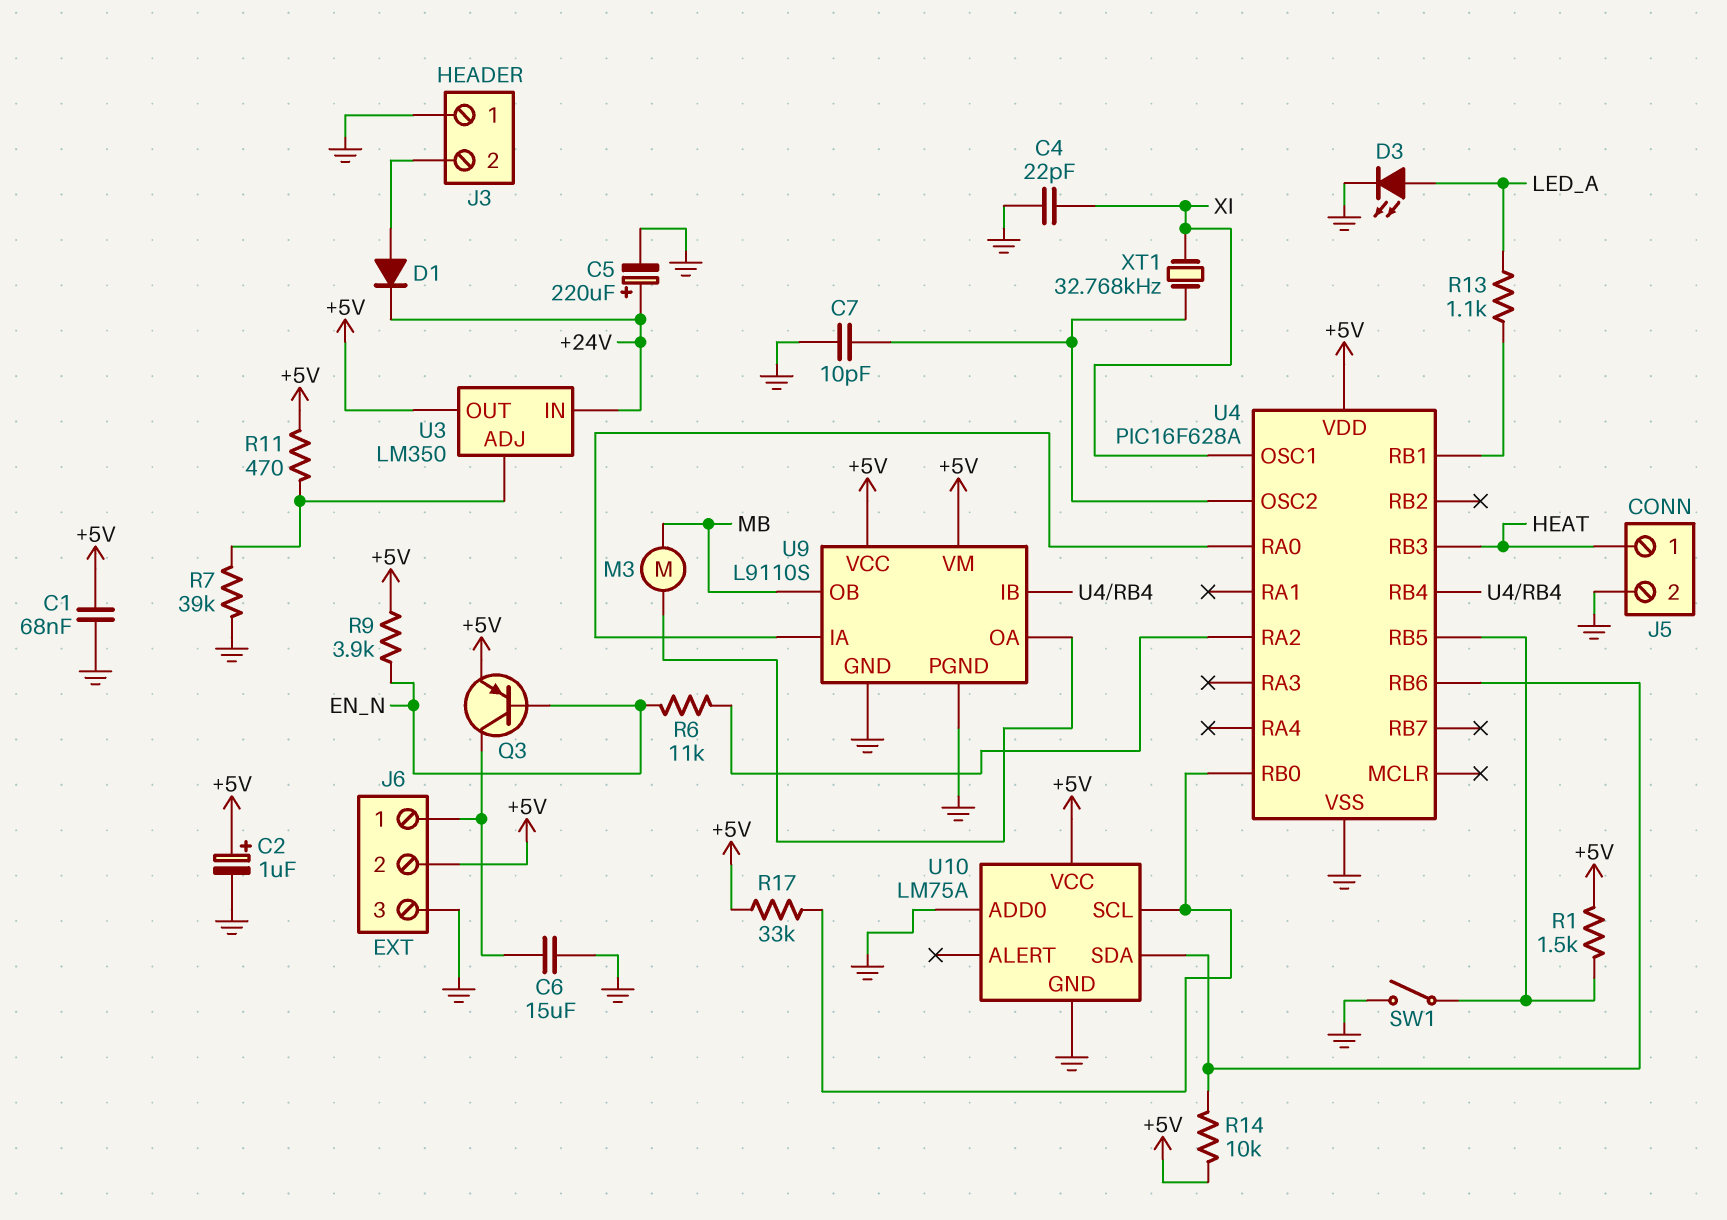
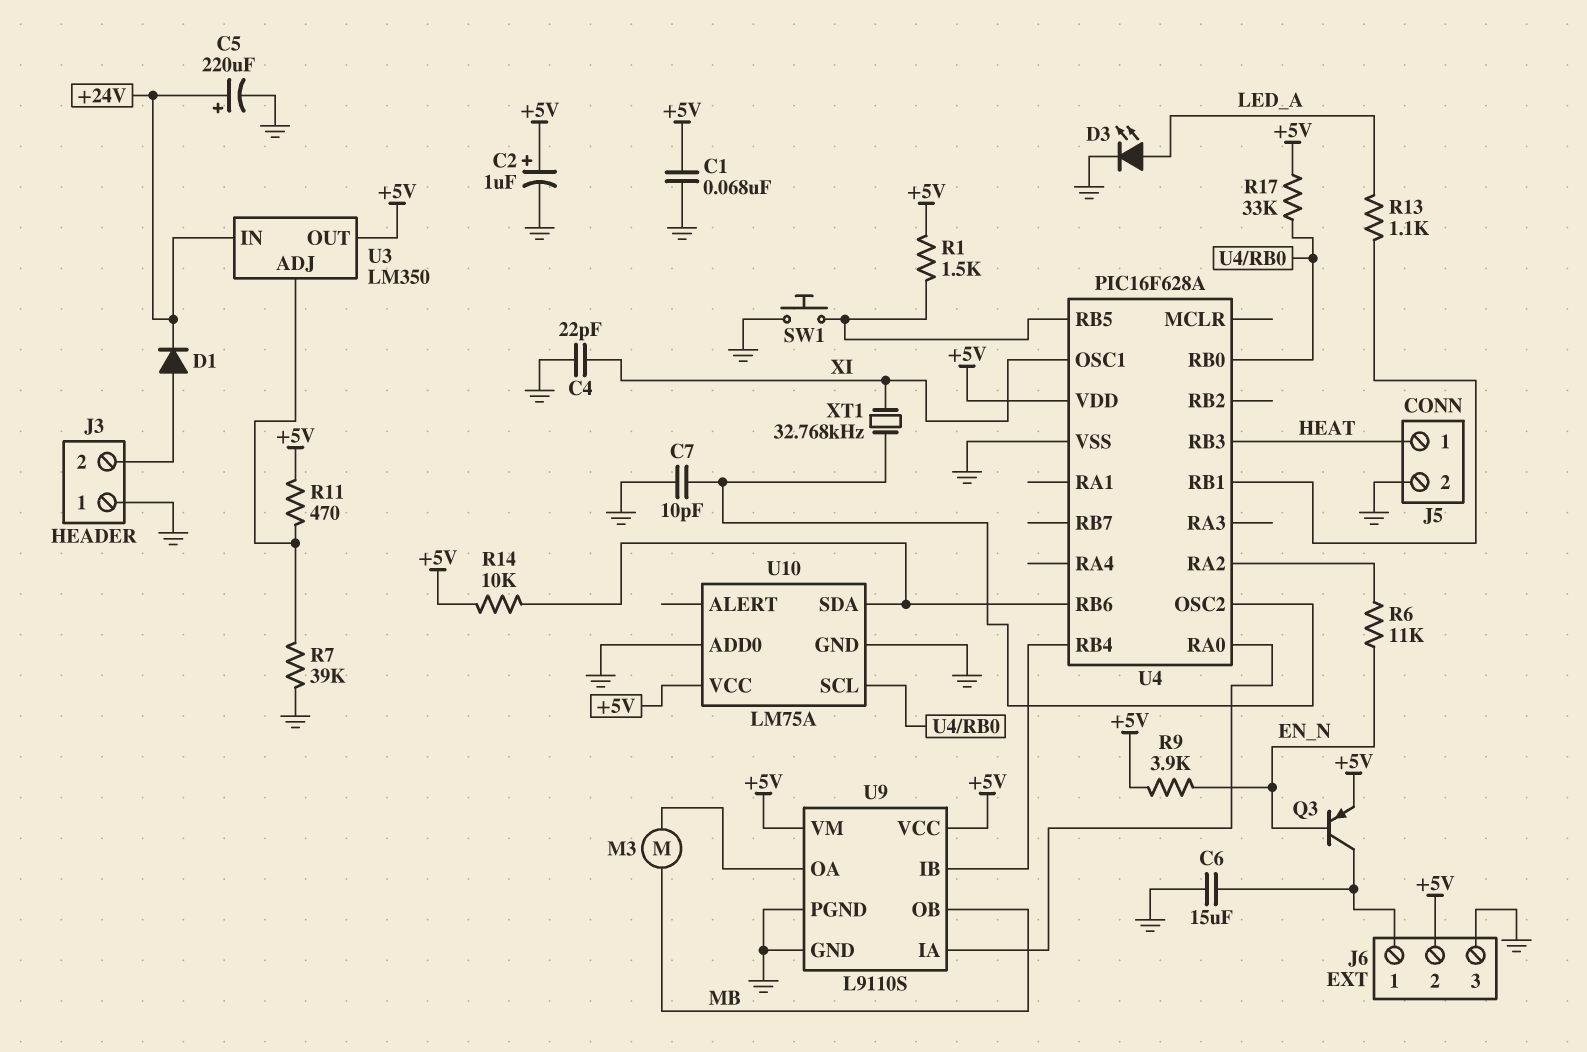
SW1: switch (GND, U4/RB5) -> button (GND, U4/RB5)

